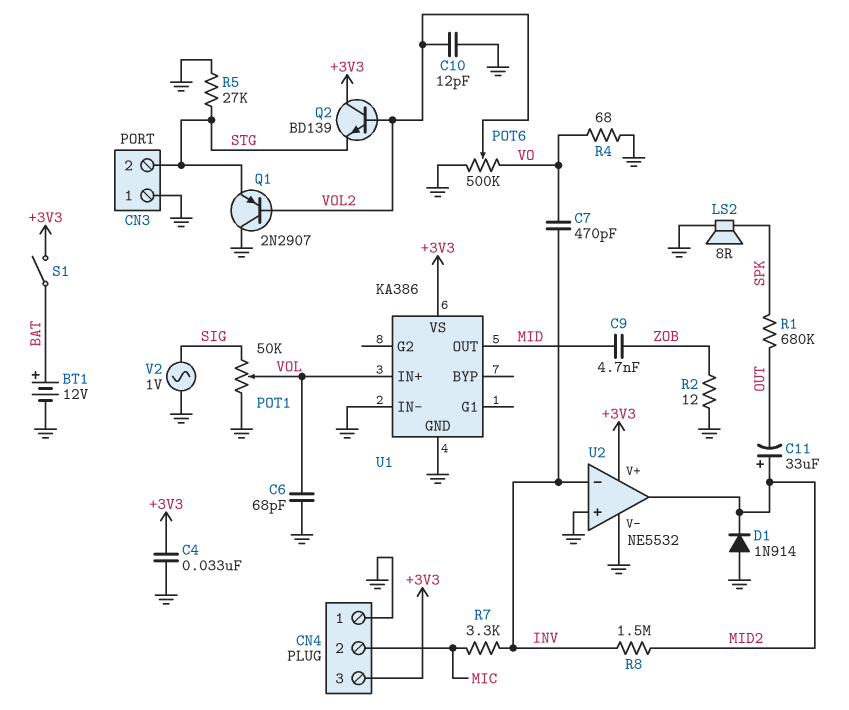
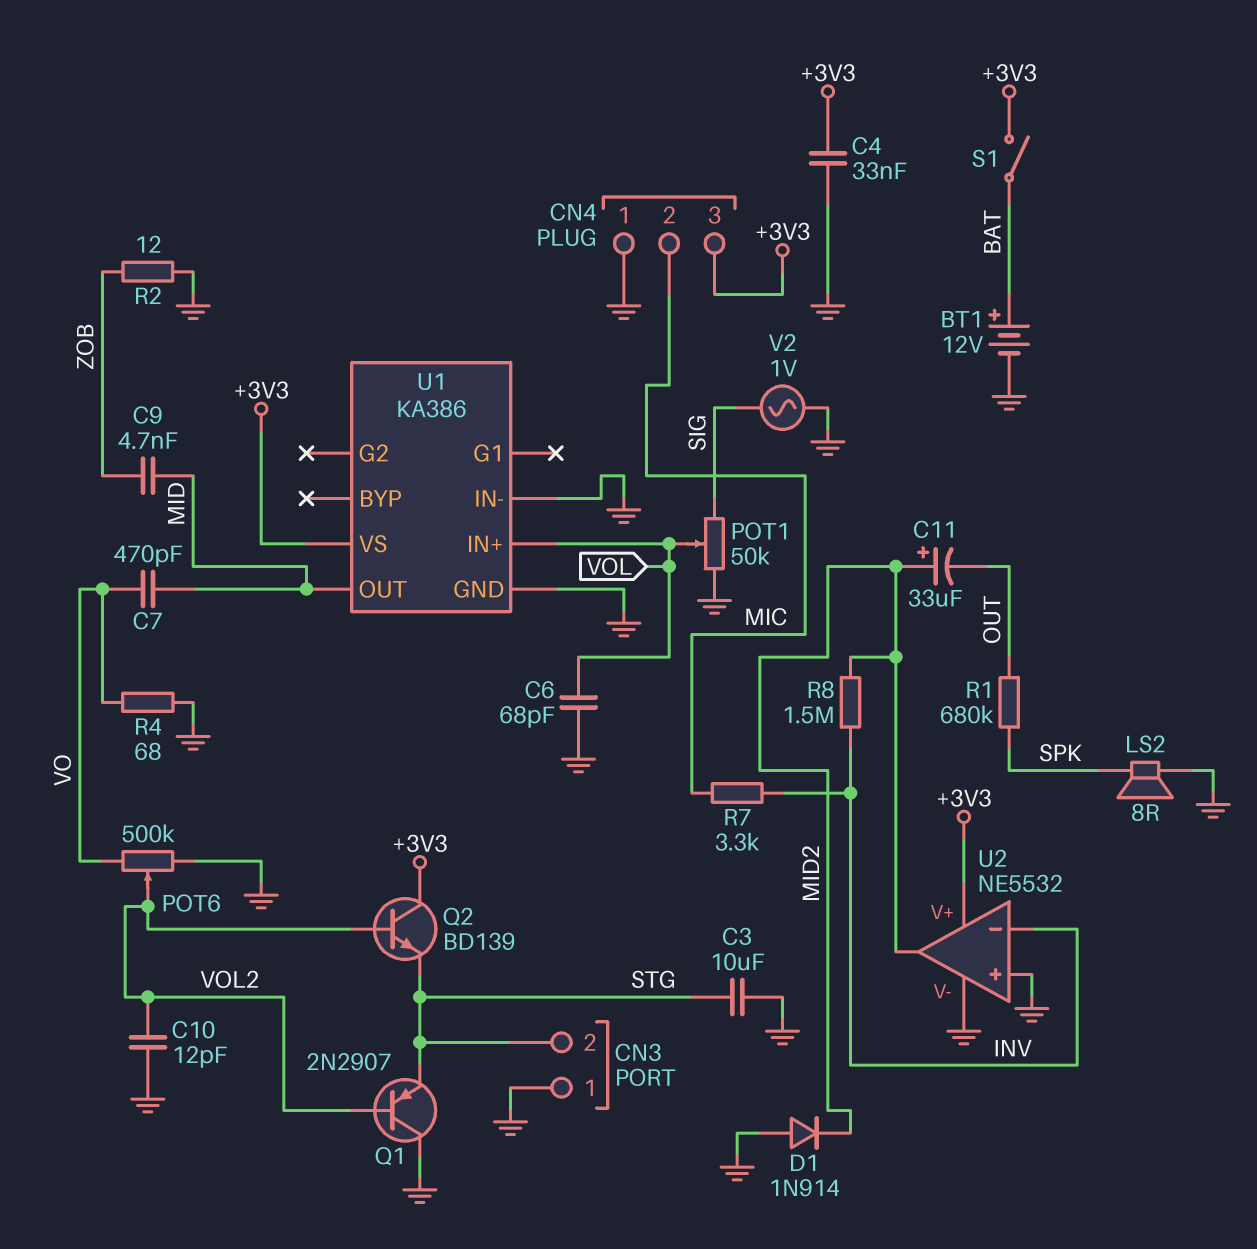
C3: none -> 10uF (GND, STG)
C7: 470pF (INV, VO) -> 470pF (MID, VO)
R5: 27k (GND, STG) -> none

